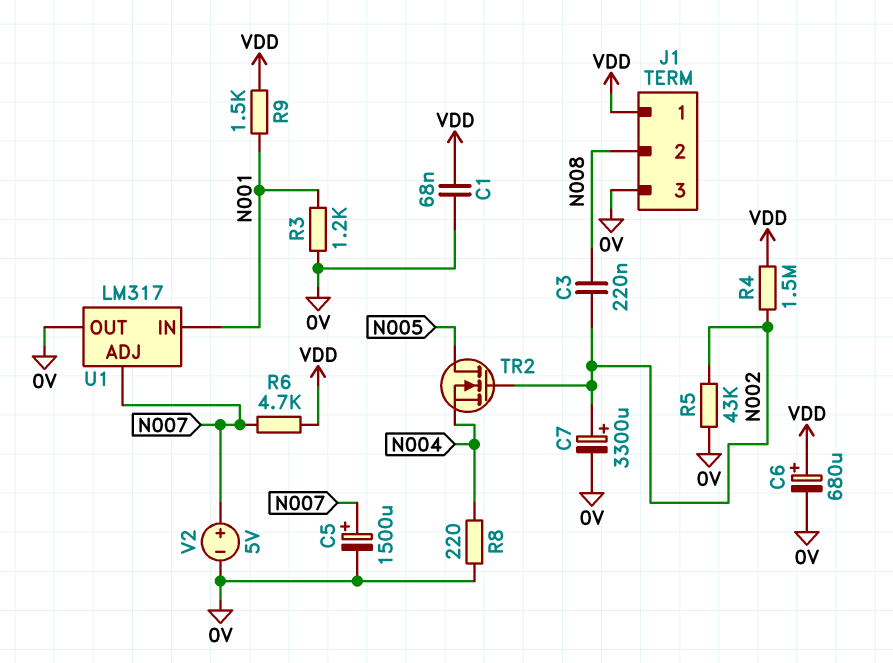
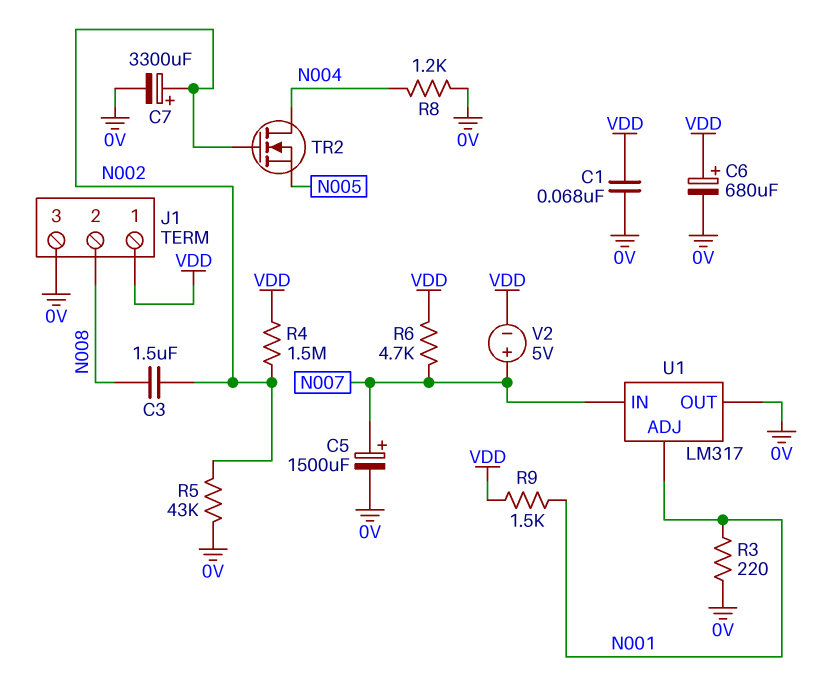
C3: 220nF (N002, N008) -> 1.5uF (N002, N008)
R3: 1.2k (0V, N001) -> 220 (0V, N001)
R8: 220 (0V, N004) -> 1.2k (0V, N004)
TR2: NMOS (G N002, D N005, S N004) -> NMOS (G N002, D N004, S N005)
U1 pin ADJ: N007 -> N001
U1 pin IN: N001 -> N007
V2: 5V (plus N007, minus 0V) -> 5V (plus N007, minus VDD)

